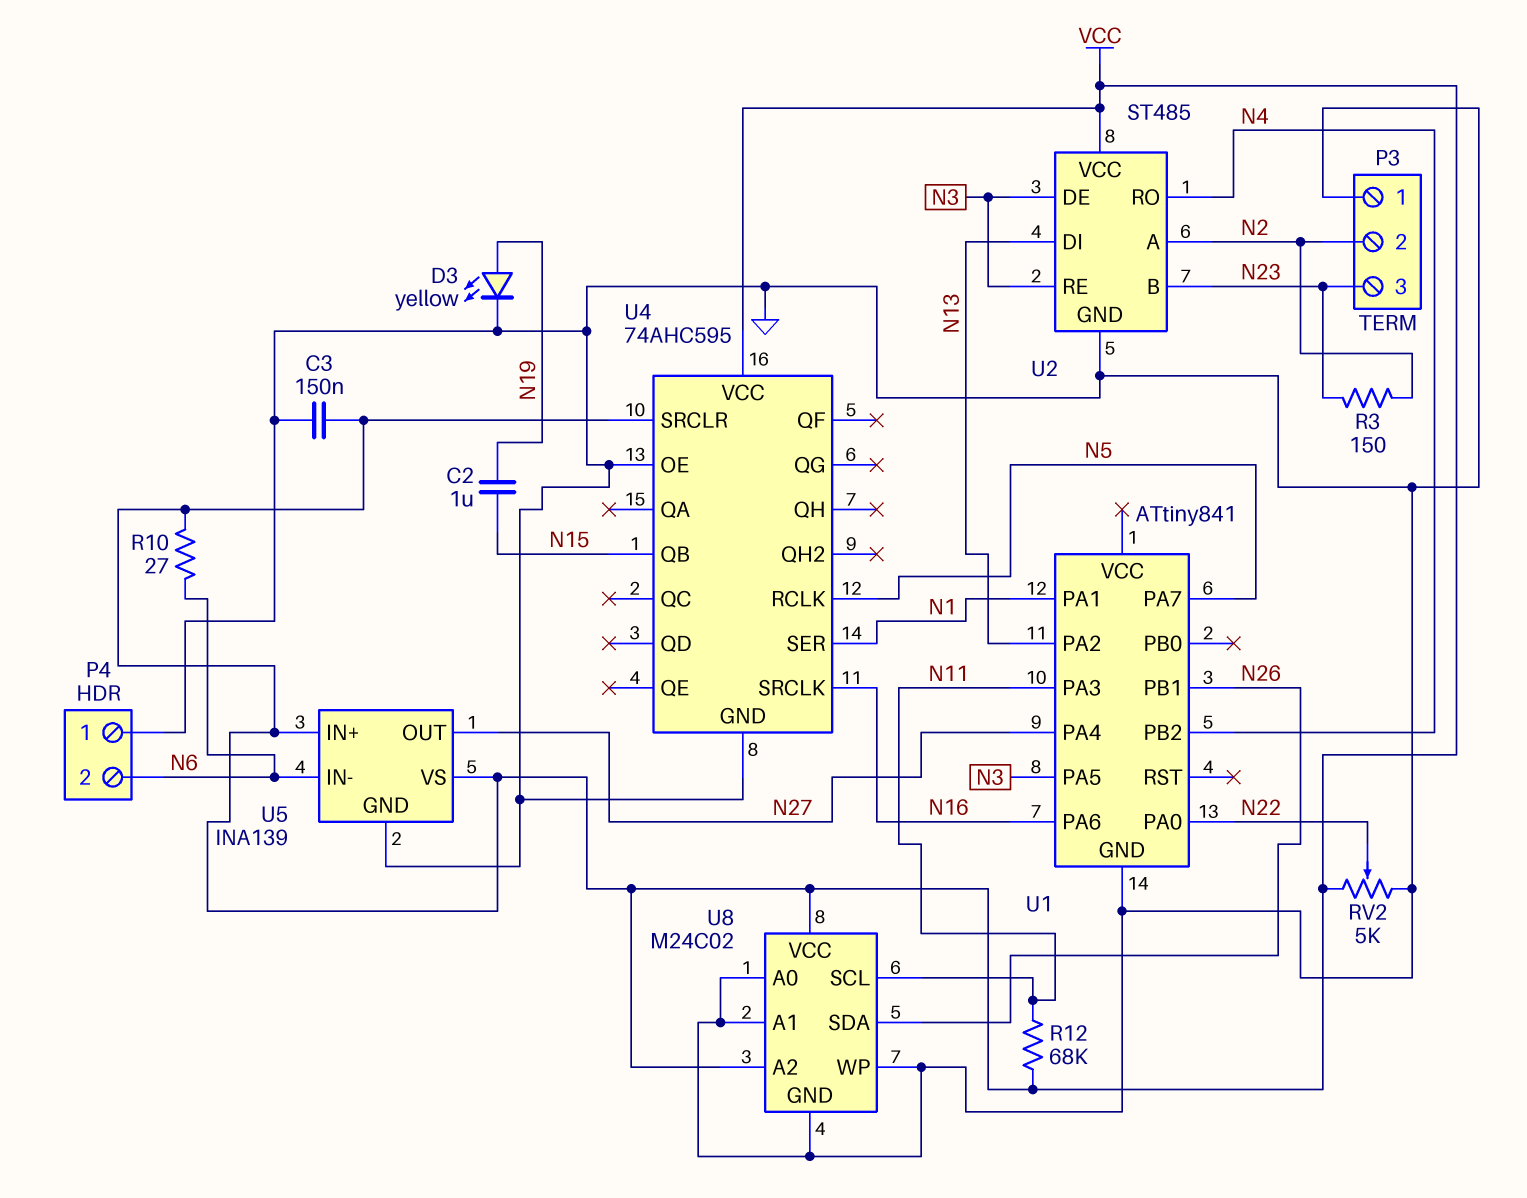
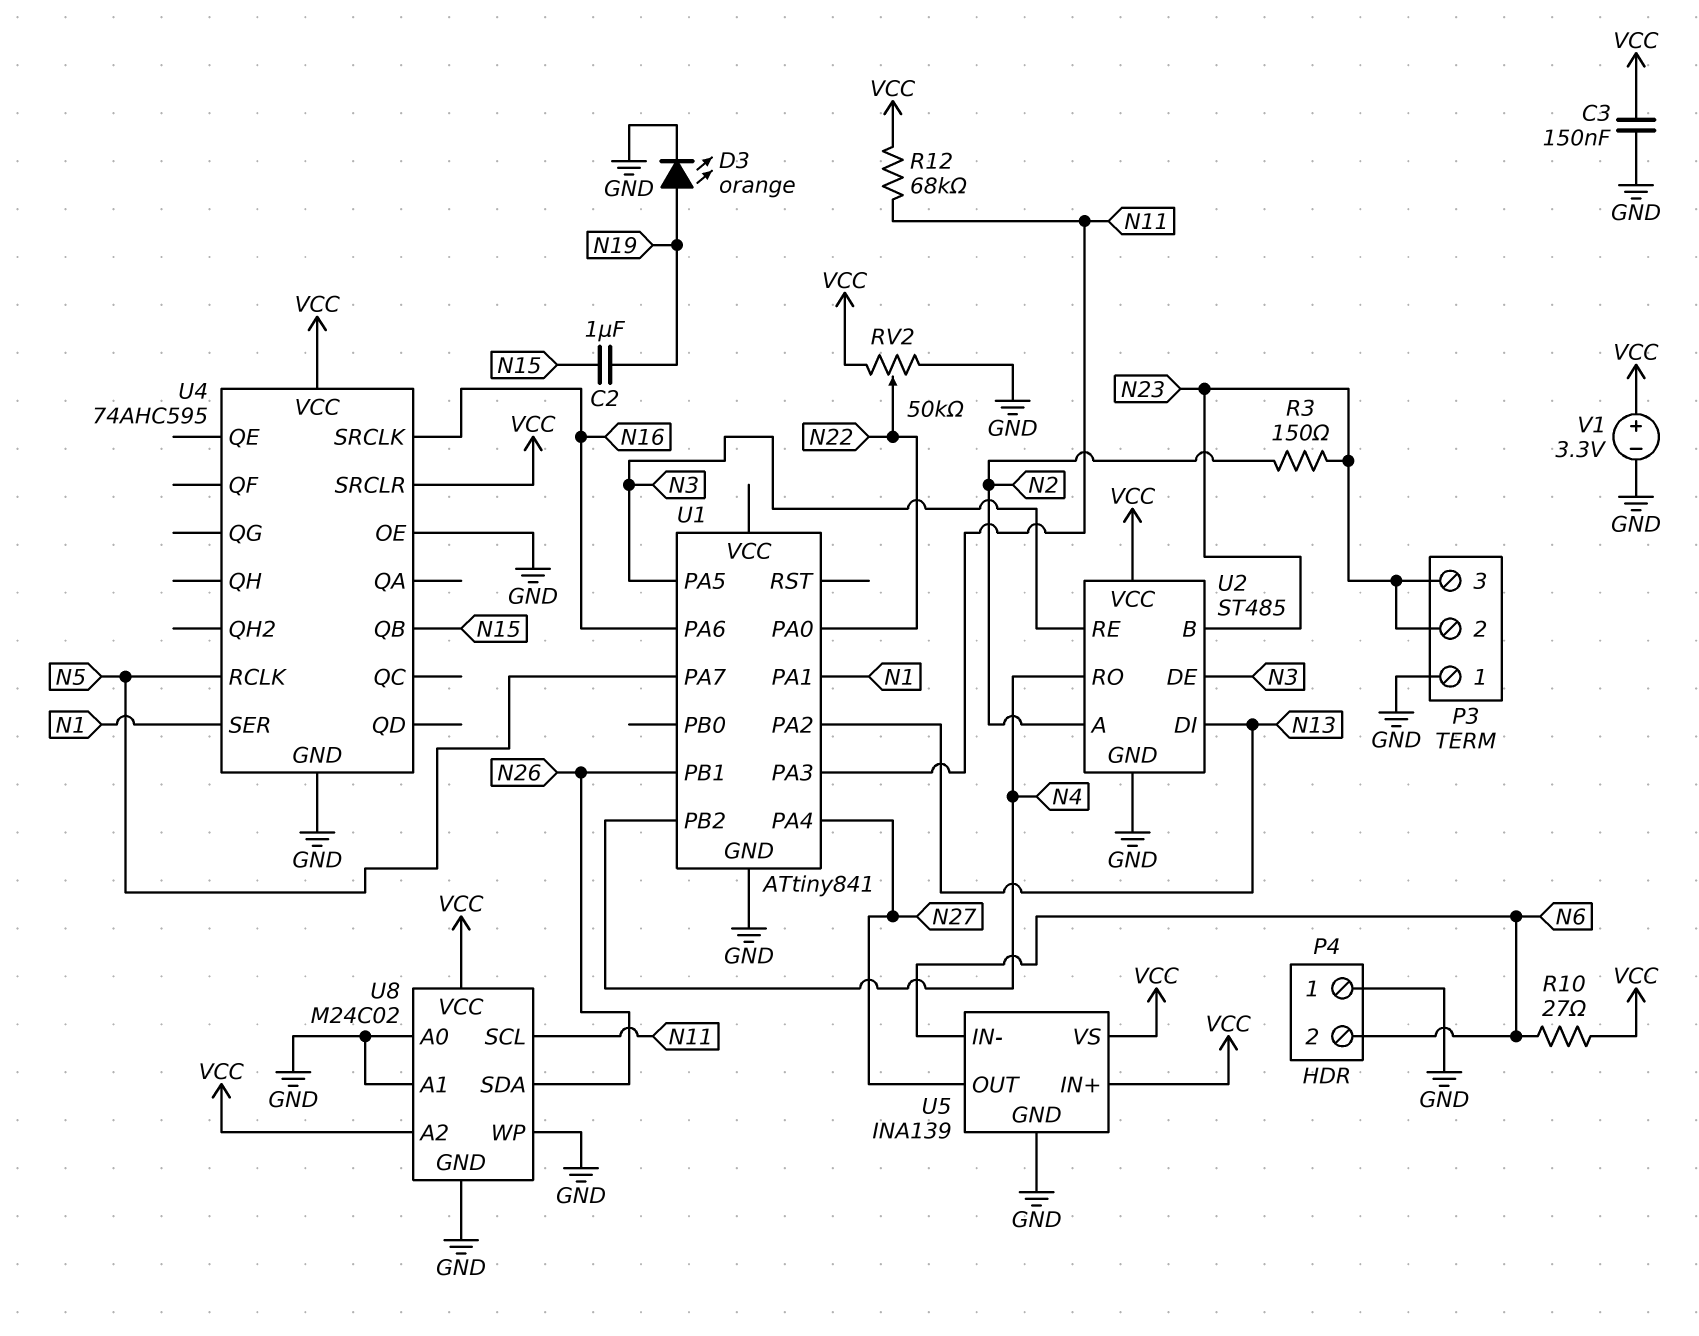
D3: LED yellow (A N19, K GND) -> LED orange (A N19, K GND)
P3 pin 2: N2 -> N23
RV2: 5k (GND, VCC, wiper N22) -> 50k (GND, VCC, wiper N22)
V1: none -> 3.3V (plus VCC, minus GND)

